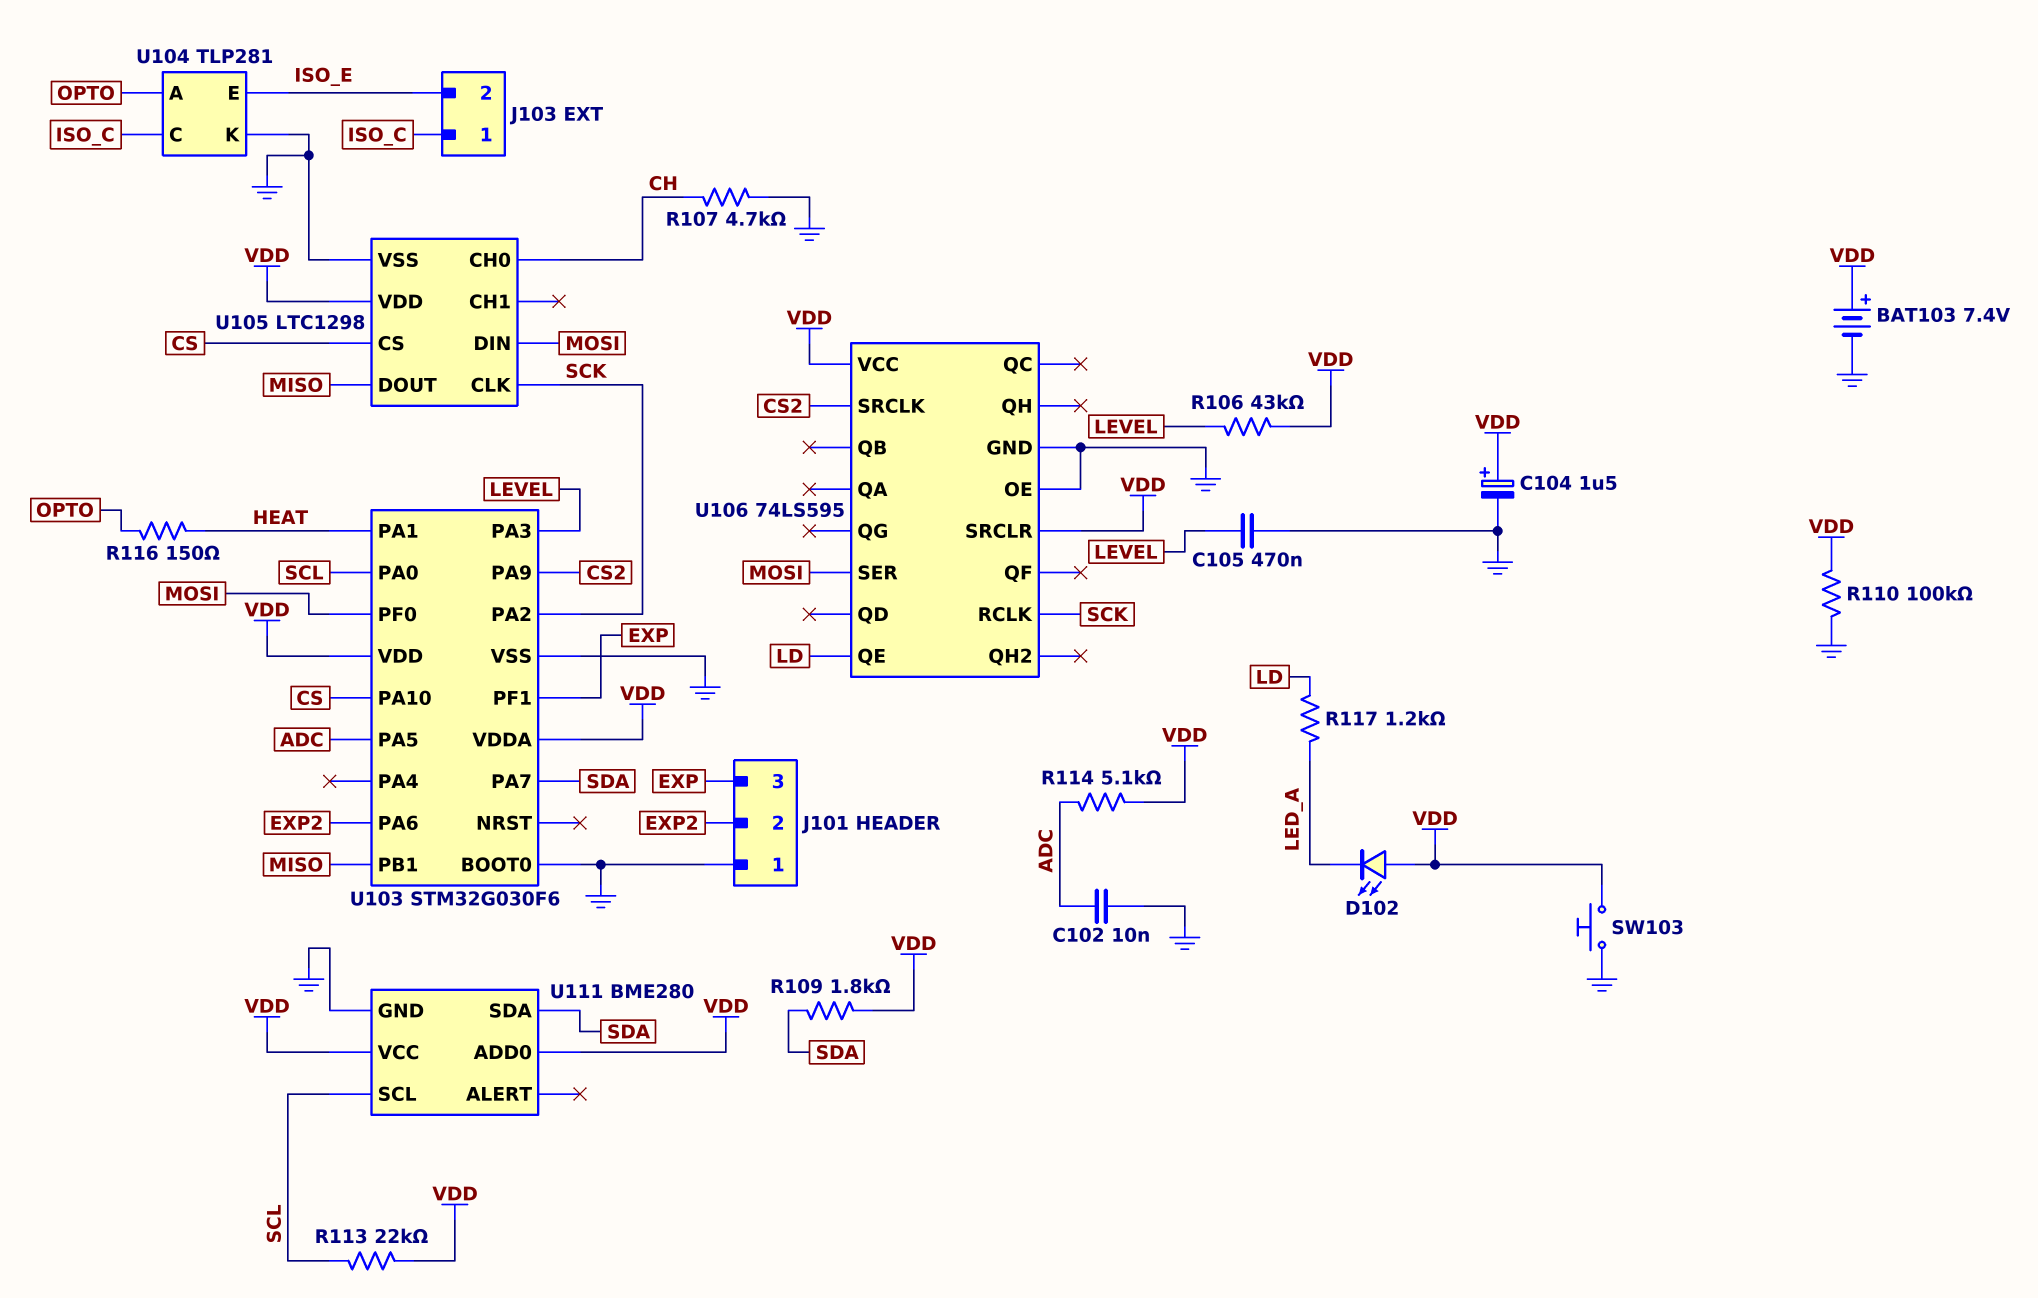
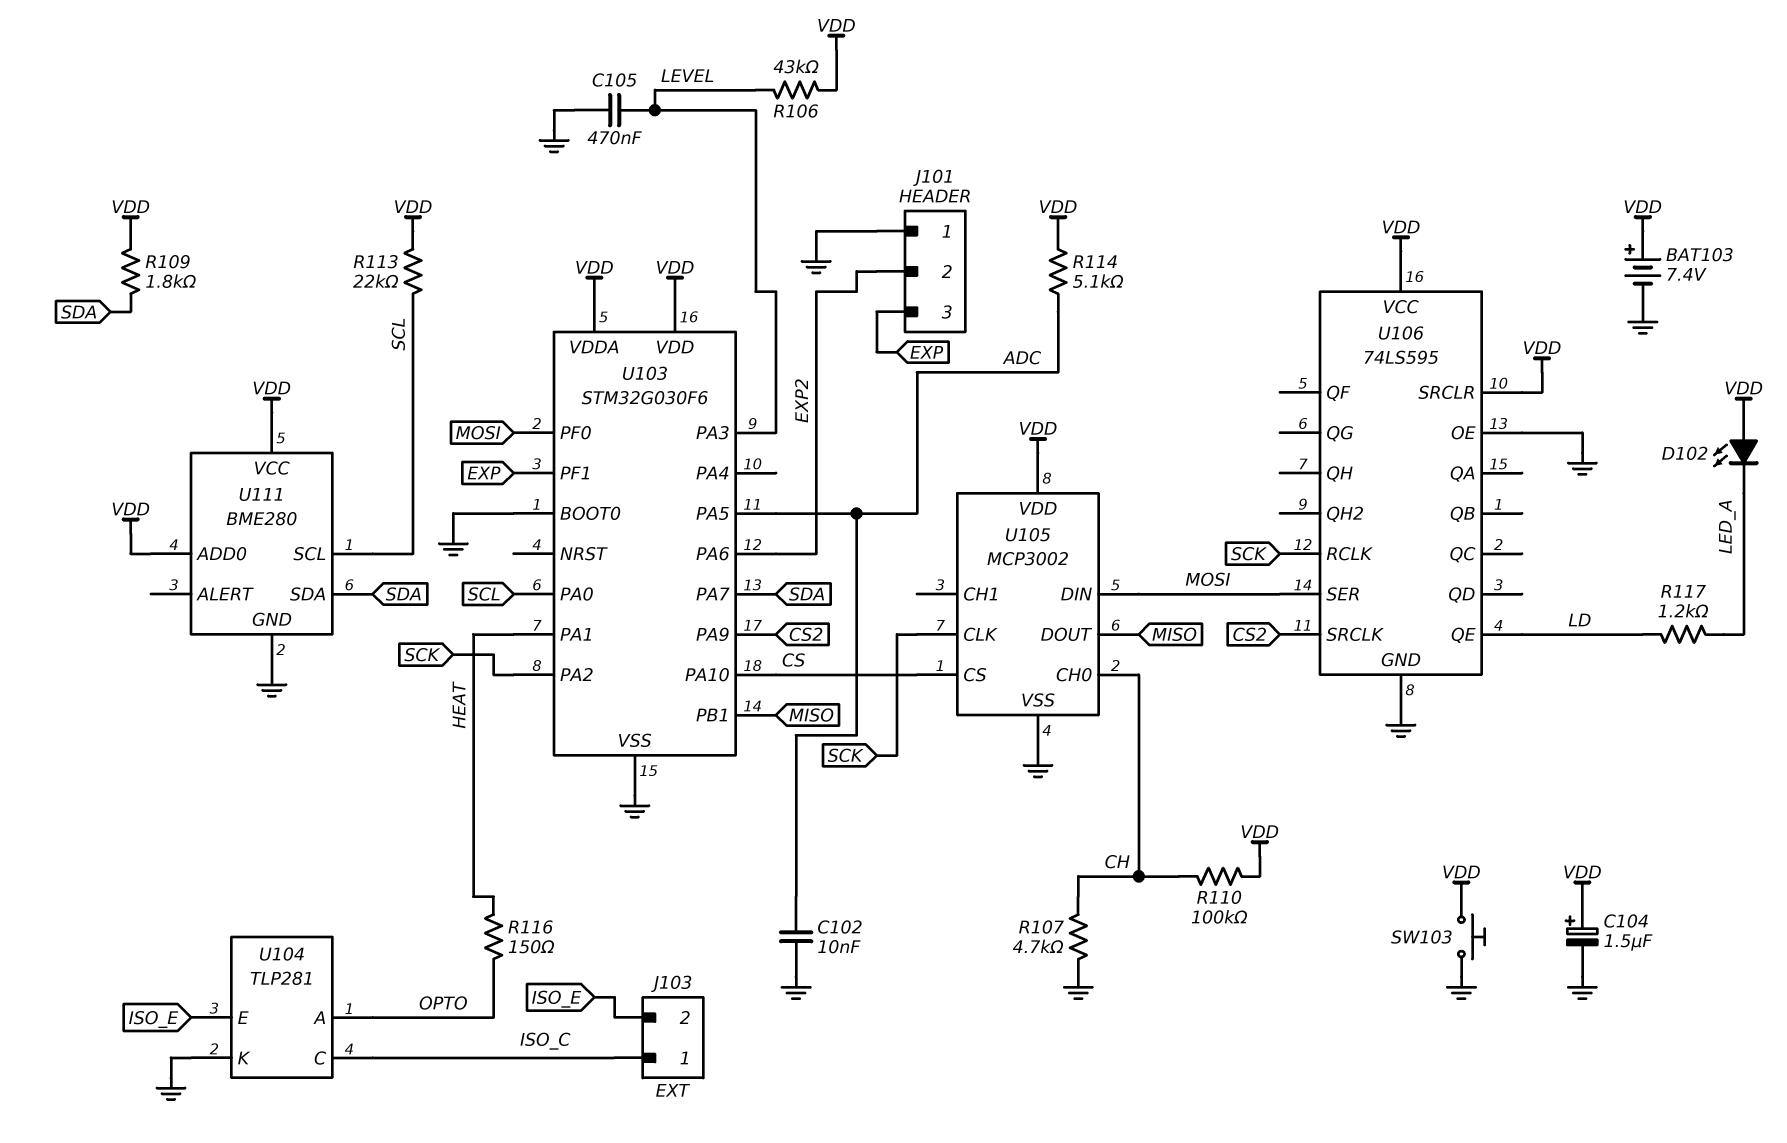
R110: 100k (GND, VDD) -> 100k (CH, VDD)
U105: LTC1298 -> MCP3002

